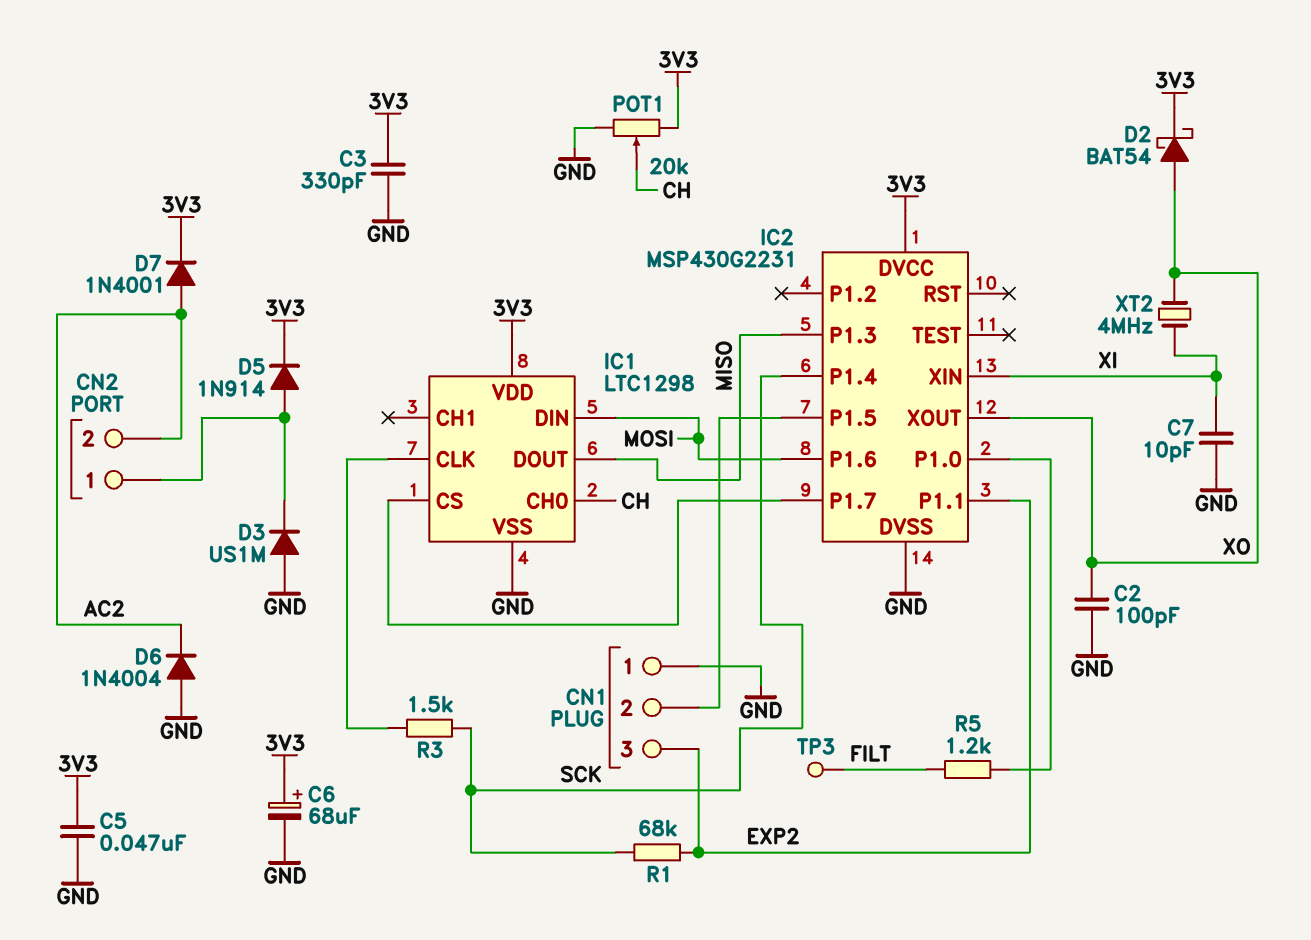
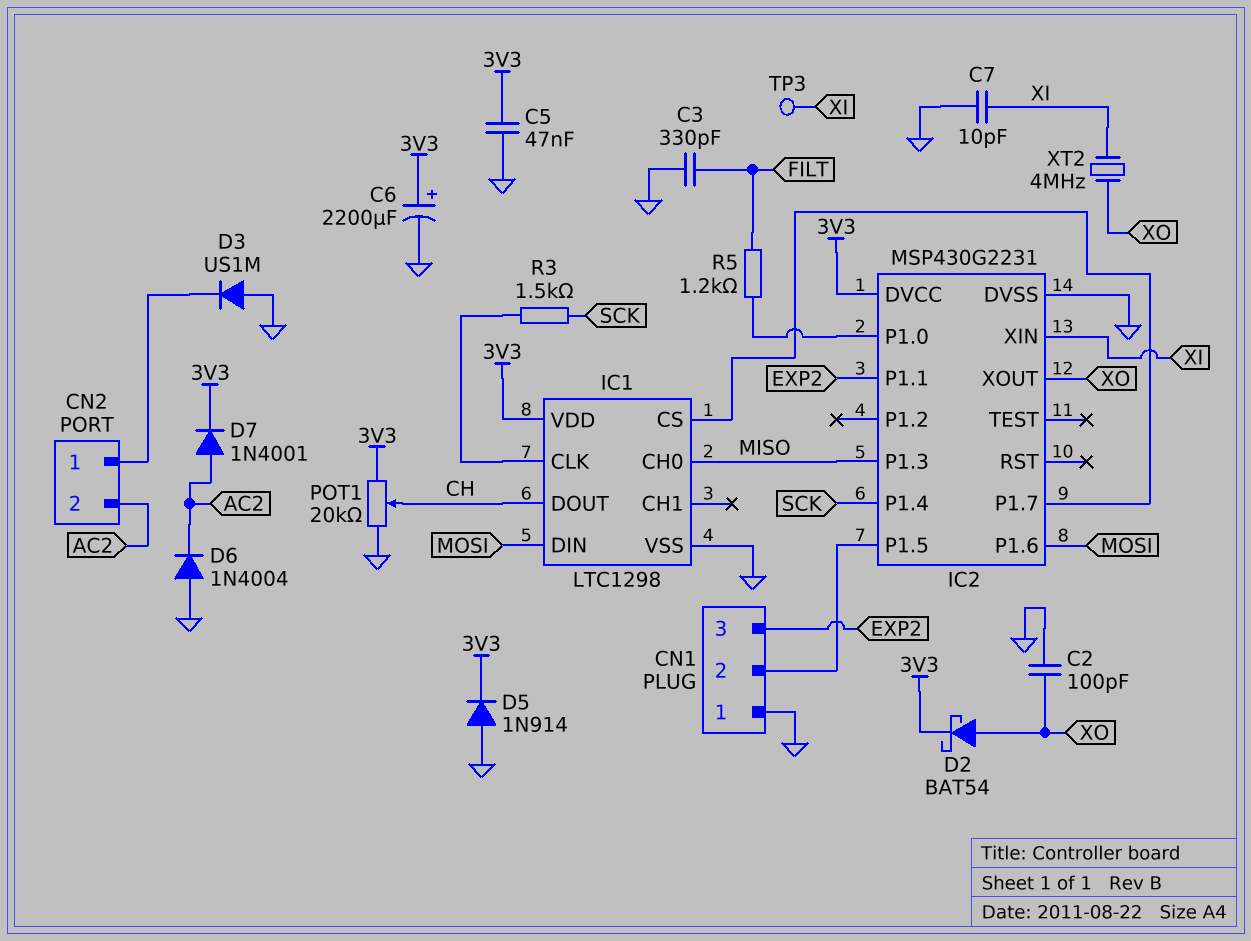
C3: 330pF (3V3, GND) -> 330pF (FILT, GND)
C6: 68uF (plus 3V3, minus GND) -> 2200uF (plus 3V3, minus GND)
D5: diode 1N914 (A CN2/1, K 3V3) -> diode 1N914 (A GND, K 3V3)
IC1 pin CH0: CH -> MISO
IC1 pin DOUT: MISO -> CH
R1: 68k (EXP2, SCK) -> none
TP3: test point (FILT) -> test point (XI)

